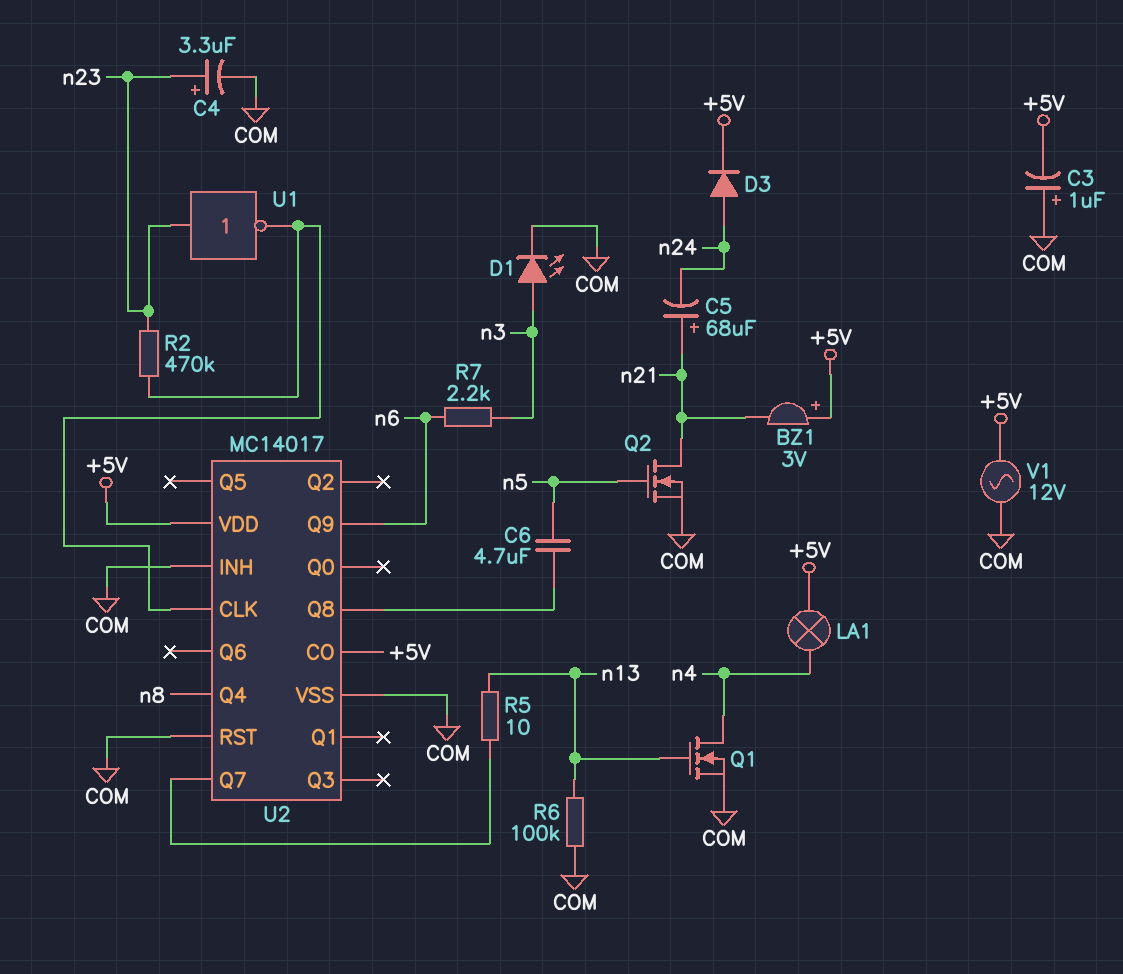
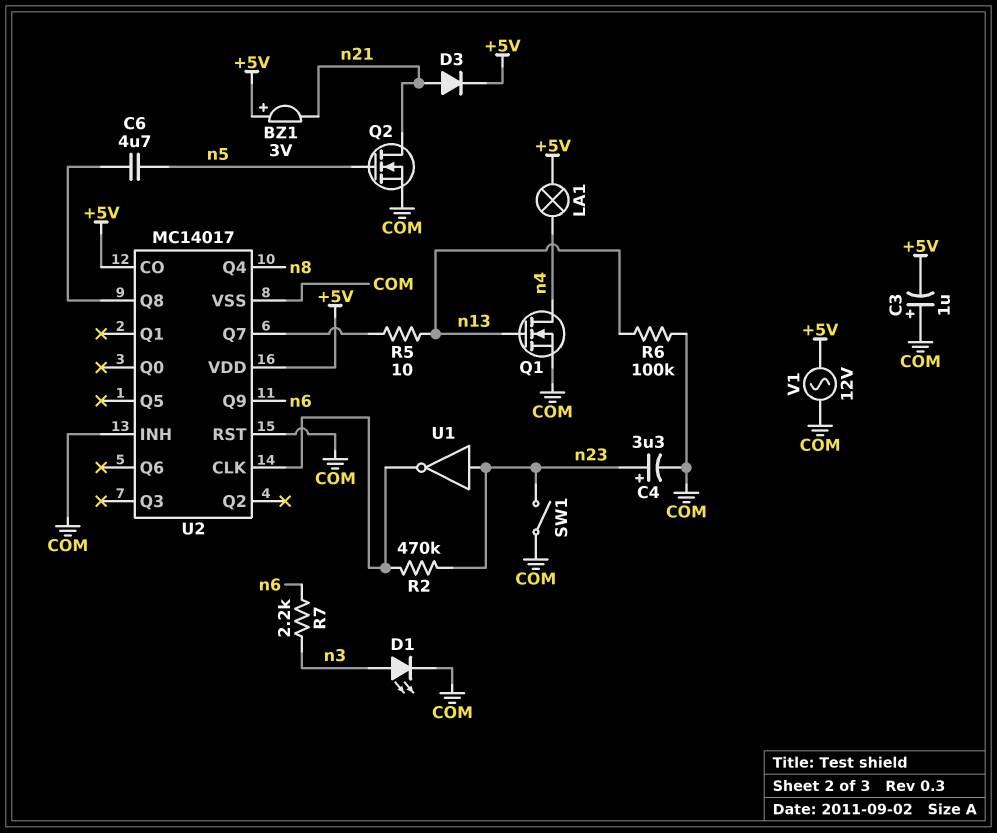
C5: 68uF (plus n21, minus n24) -> none
D3: diode (A n24, K +5V) -> diode (A n21, K +5V)
SW1: none -> switch (COM, n23)

